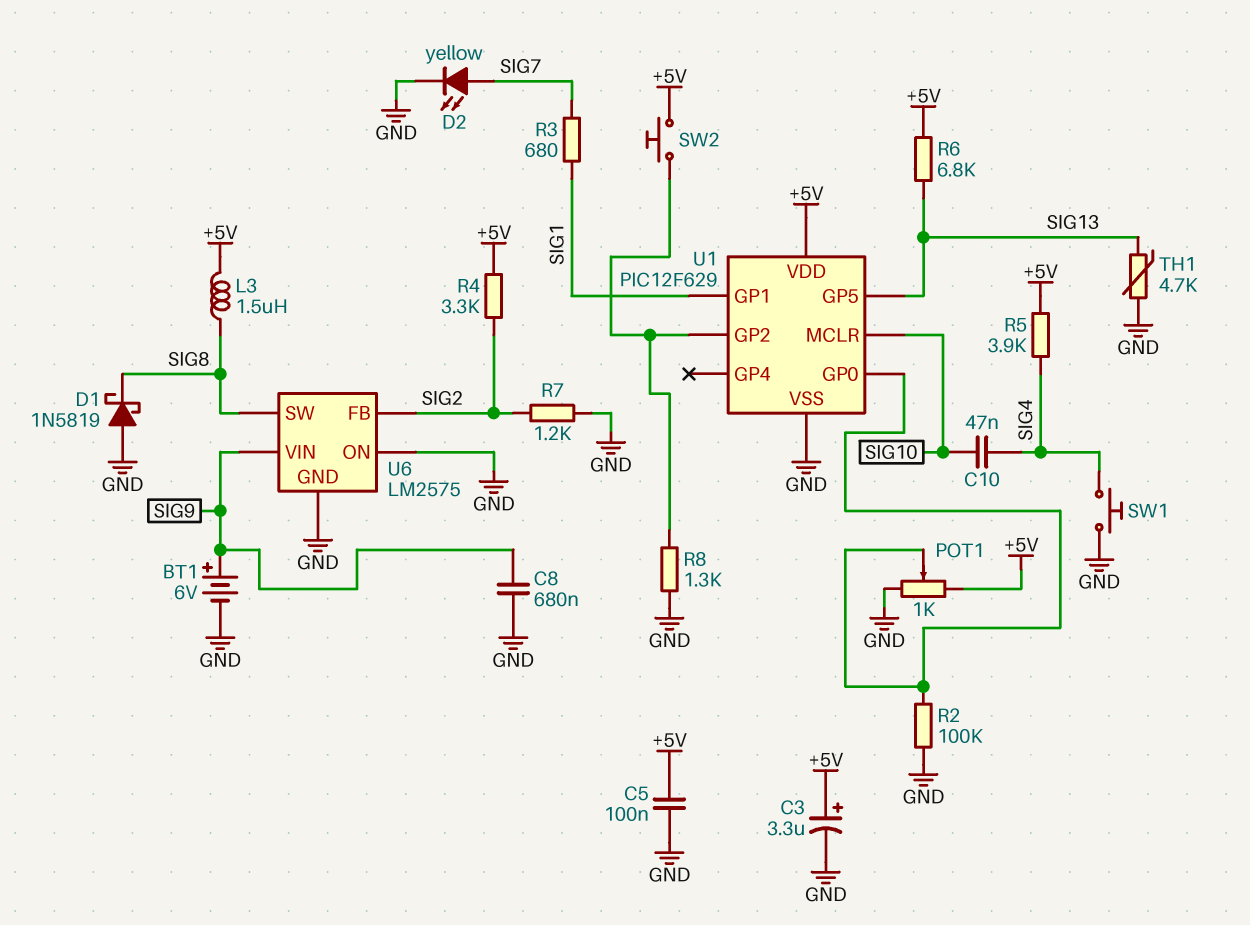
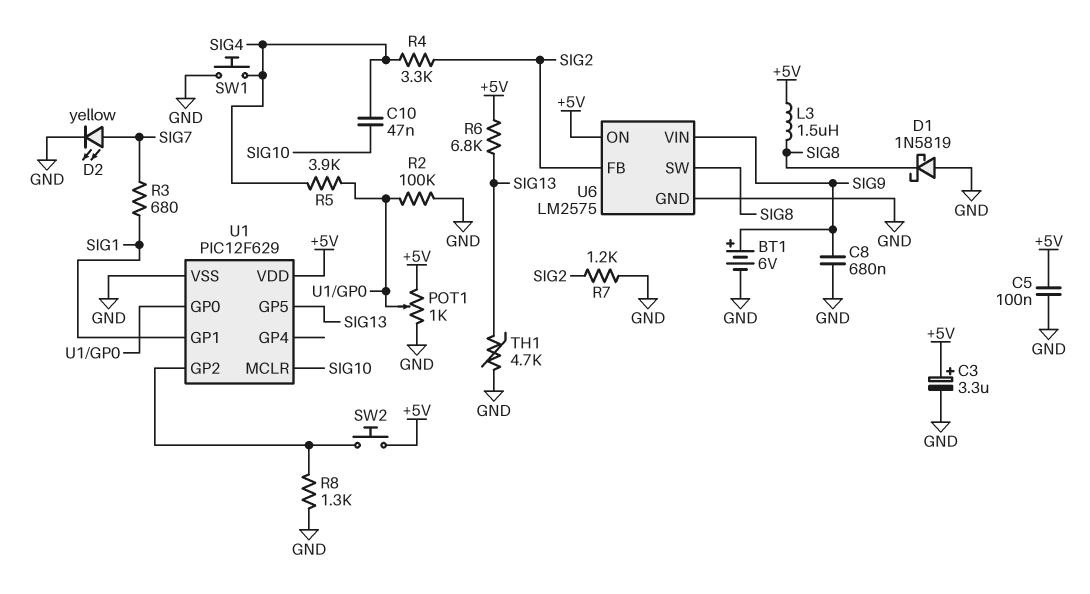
R4: 3.3k (+5V, SIG2) -> 3.3k (SIG2, SIG4)
R5: 3.9k (+5V, SIG4) -> 3.9k (SIG4, U1/GP0)
U6 pin ON: GND -> +5V

